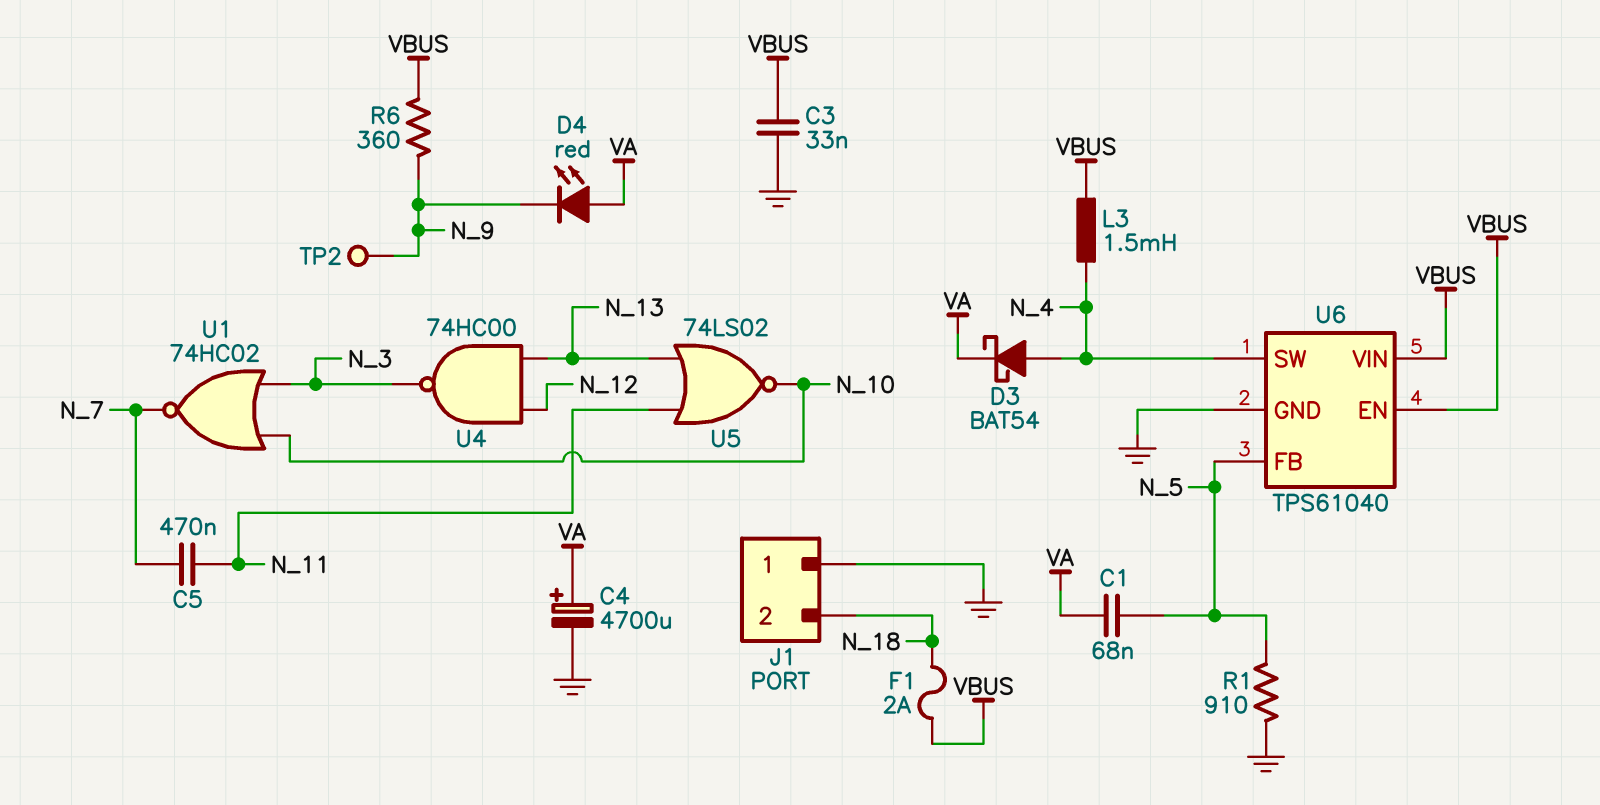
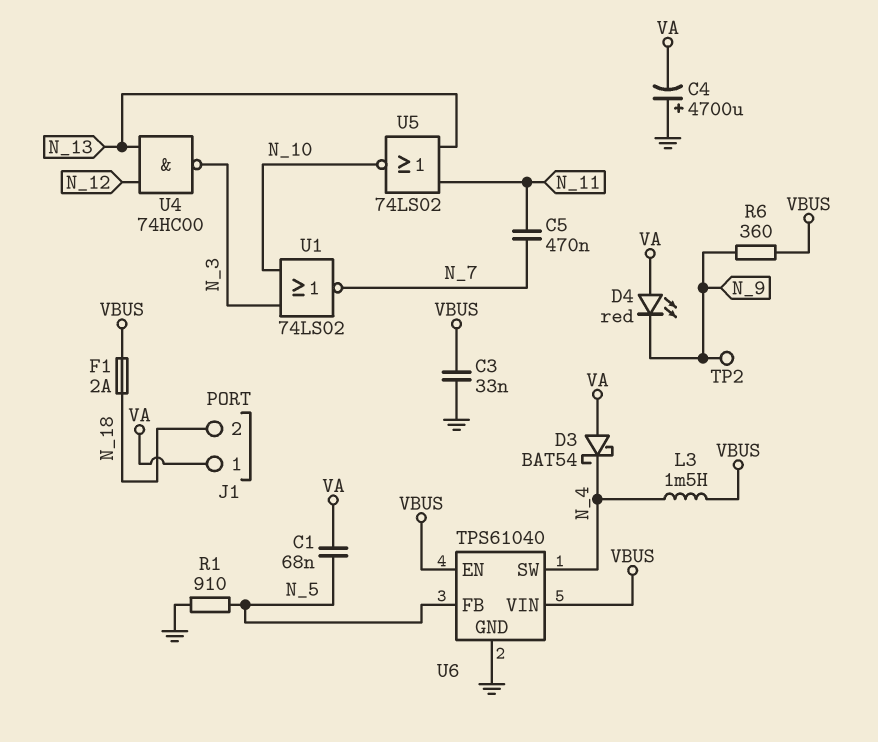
C4: 4700uF (plus VA, minus GND) -> 4700uF (plus GND, minus VA)
D3: schottky BAT54 (A N_4, K VA) -> schottky BAT54 (A VA, K N_4)
J1 pin 1: GND -> VA
U1: NOR 74HC02 (in N_3, in N_10, out N_7) -> NOR 74LS02 (in N_3, in N_10, out N_7)

